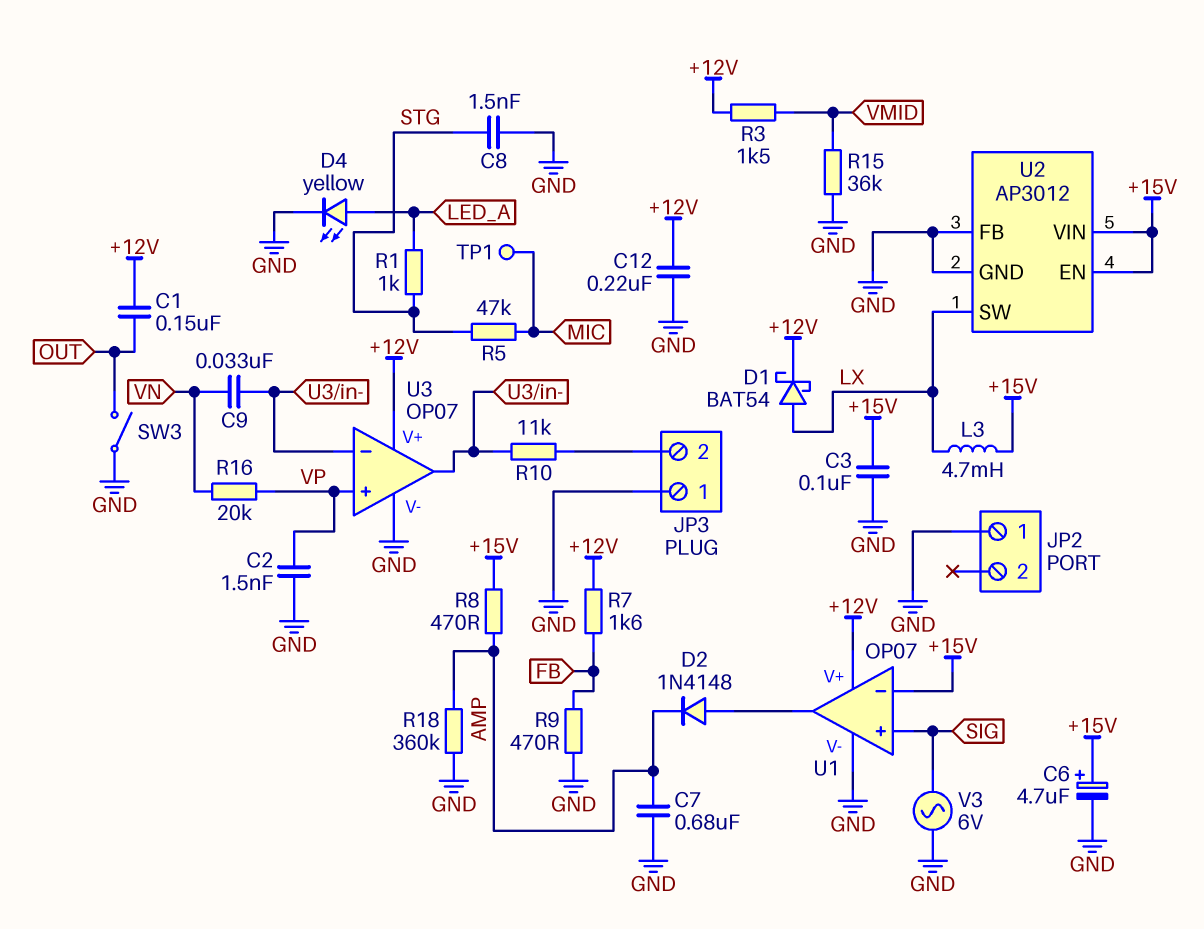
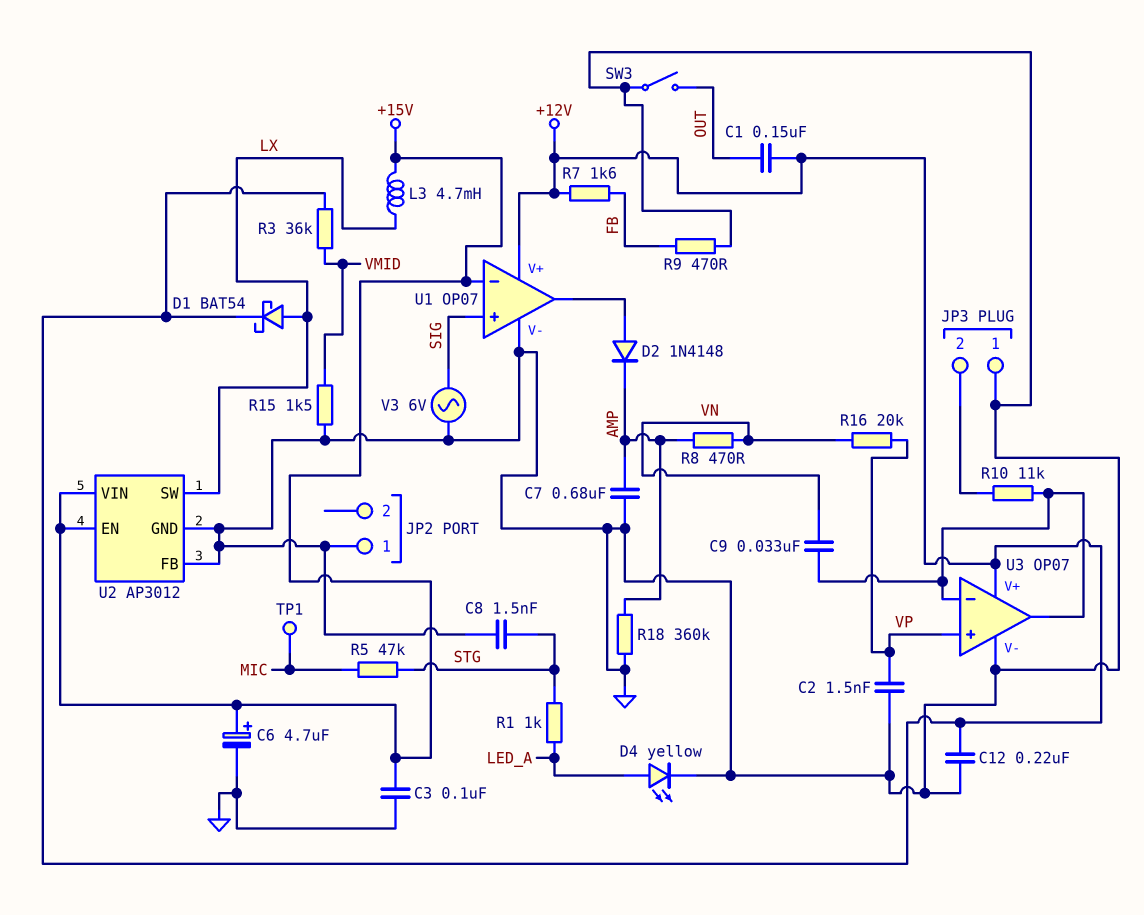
R3: 1.5k (+12V, VMID) -> 36k (+12V, VMID)
R8: 470 (+15V, AMP) -> 470 (AMP, VN)
R15: 36k (GND, VMID) -> 1.5k (GND, VMID)

